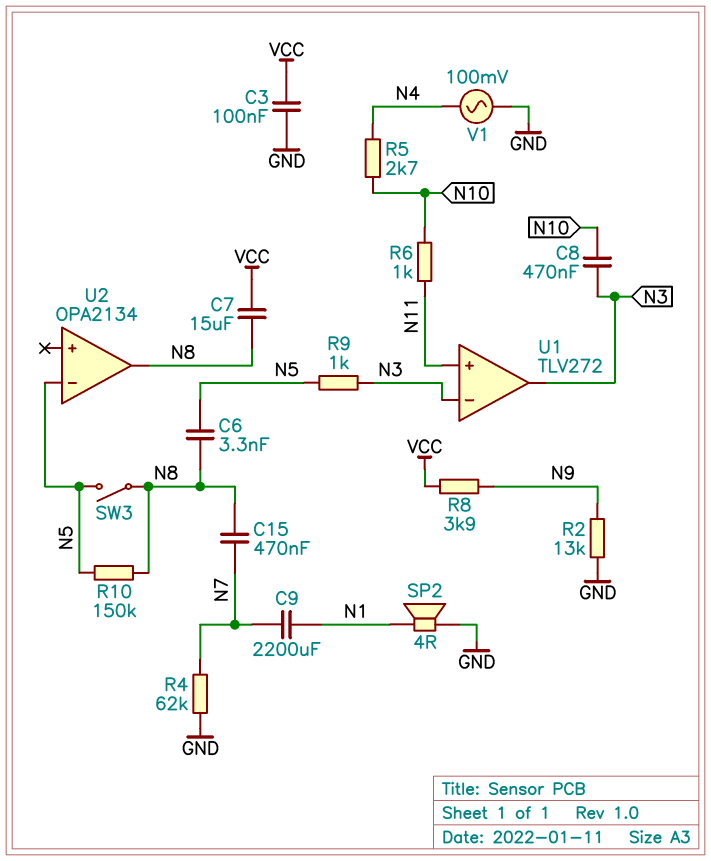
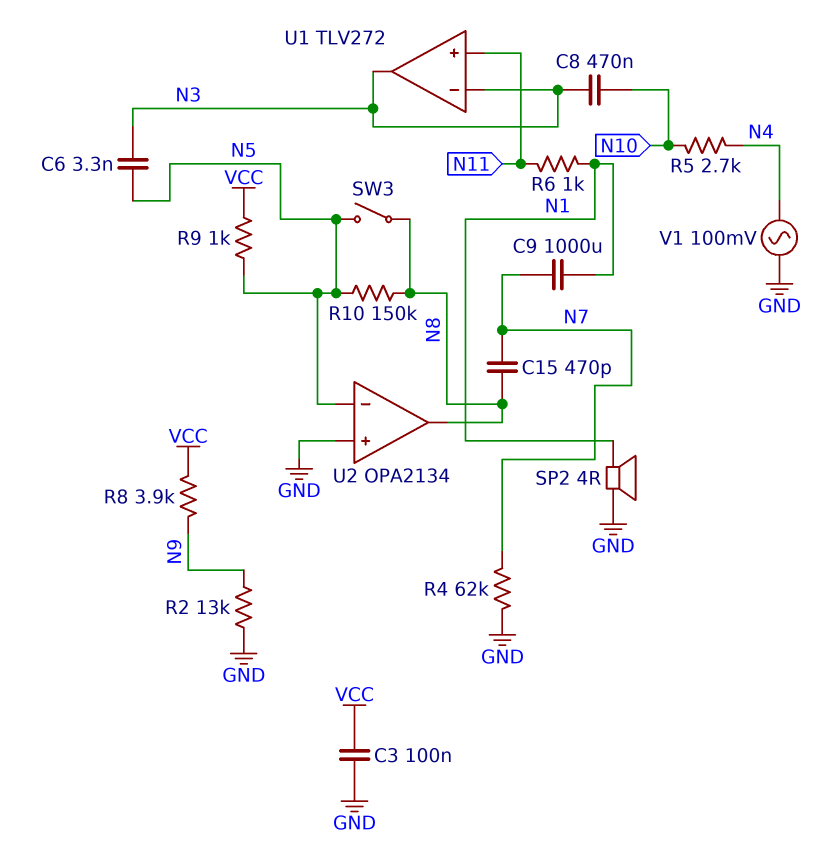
C6: 3.3nF (N5, N8) -> 3.3nF (N3, N5)
C7: 15uF (N8, VCC) -> none
C9: 2200uF (N1, N7) -> 1000uF (N1, N7)
C15: 470nF (N7, N8) -> 470pF (N7, N8)
R6: 1k (N10, N11) -> 1k (N1, N11)
R9: 1k (N3, N5) -> 1k (N5, VCC)
U2 pin in+: none -> GND

